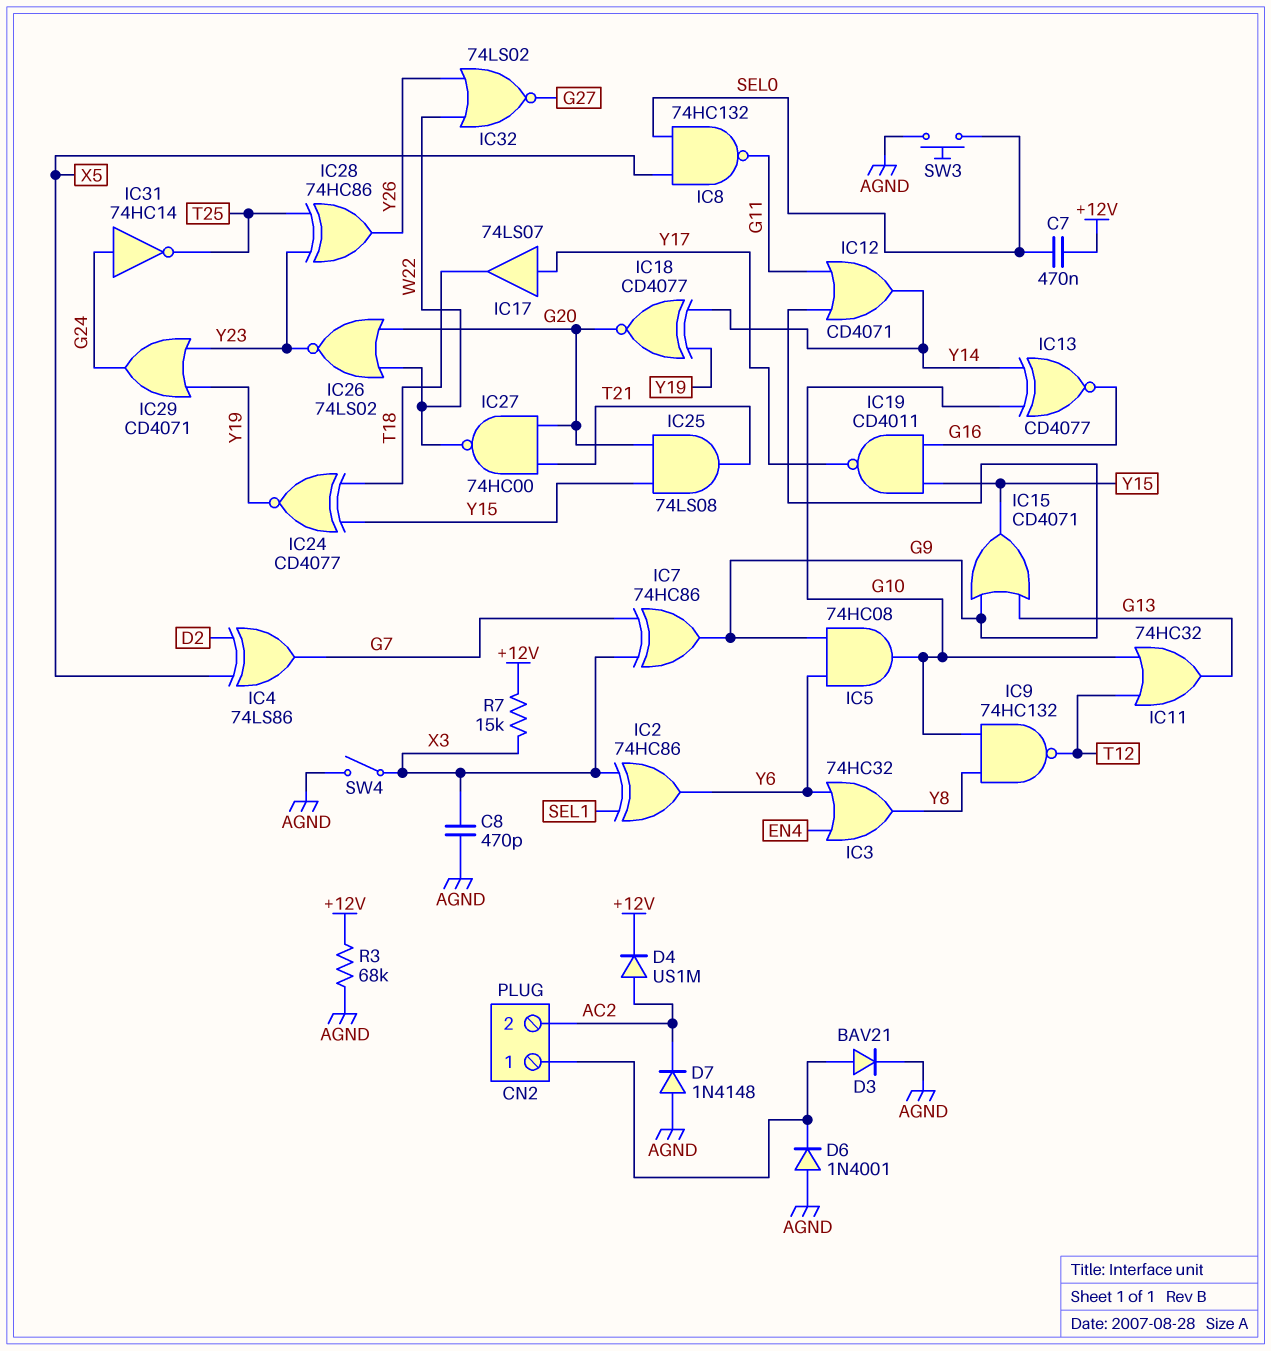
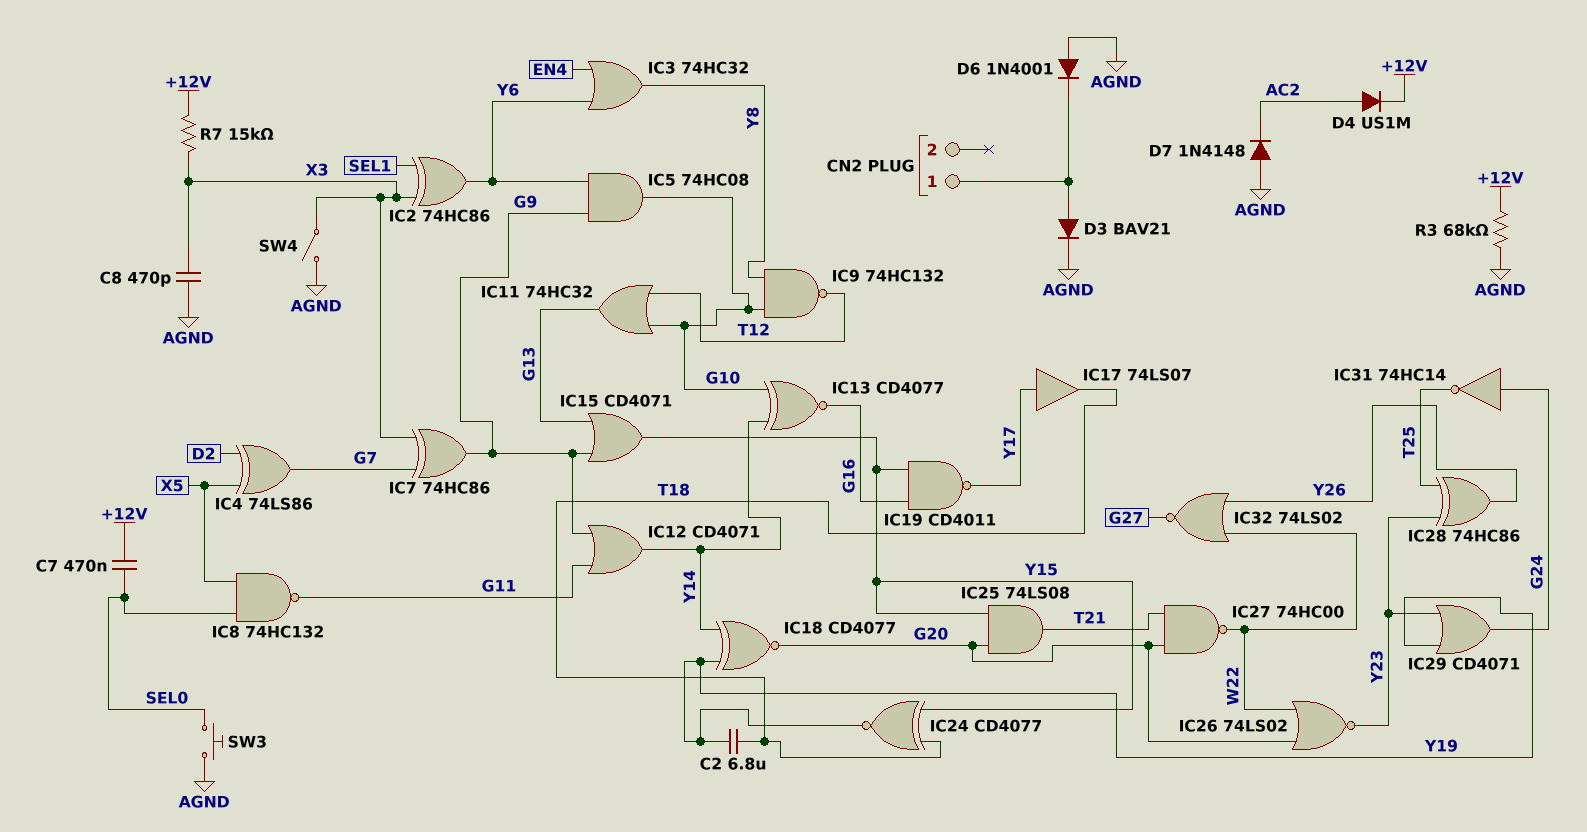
C2: none -> 6.8uF (T18, Y19)
CN2 pin 2: AC2 -> none

